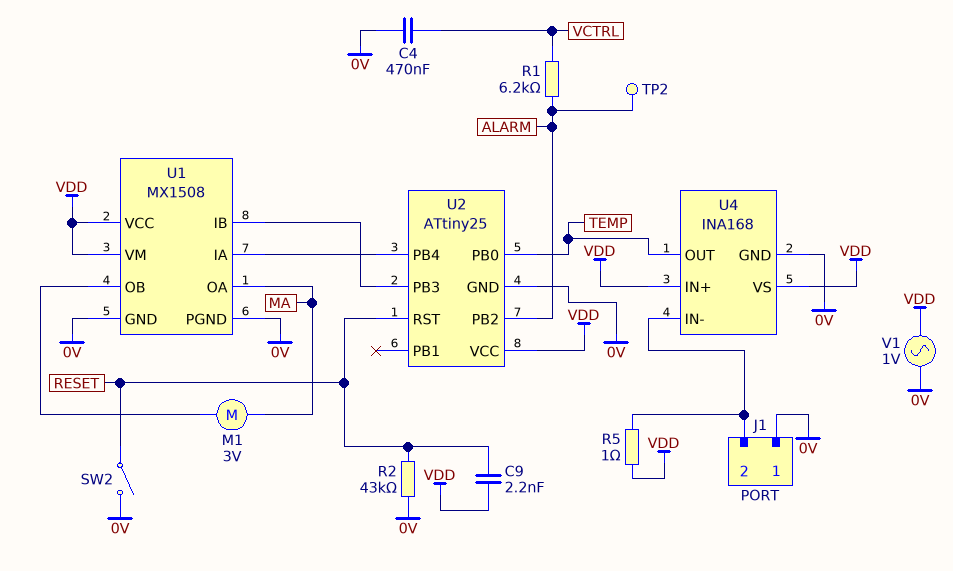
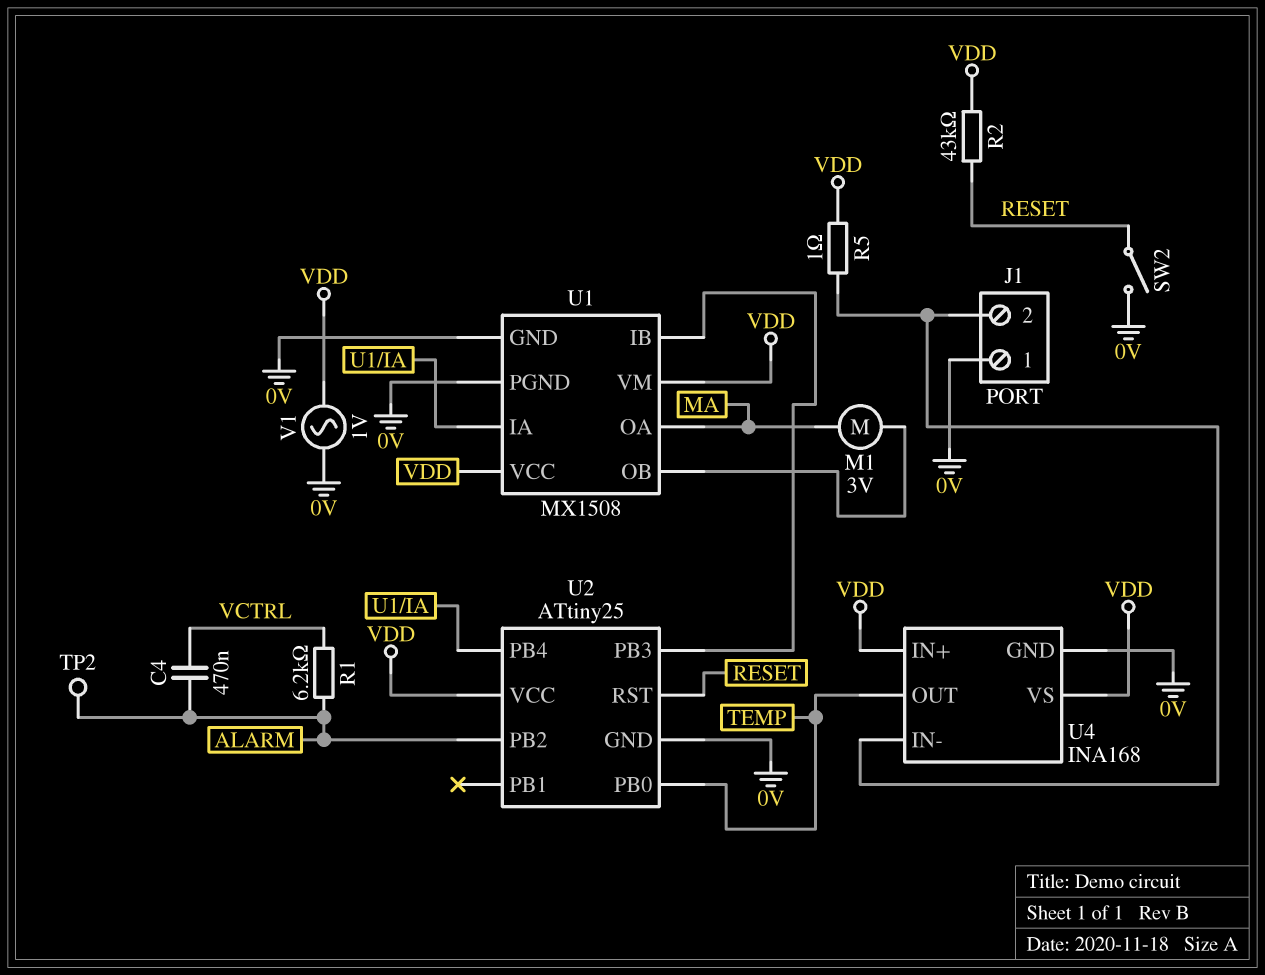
C4: 470nF (0V, VCTRL) -> 470nF (ALARM, VCTRL)
C9: 2.2nF (RESET, VDD) -> none
R2: 43k (0V, RESET) -> 43k (RESET, VDD)

